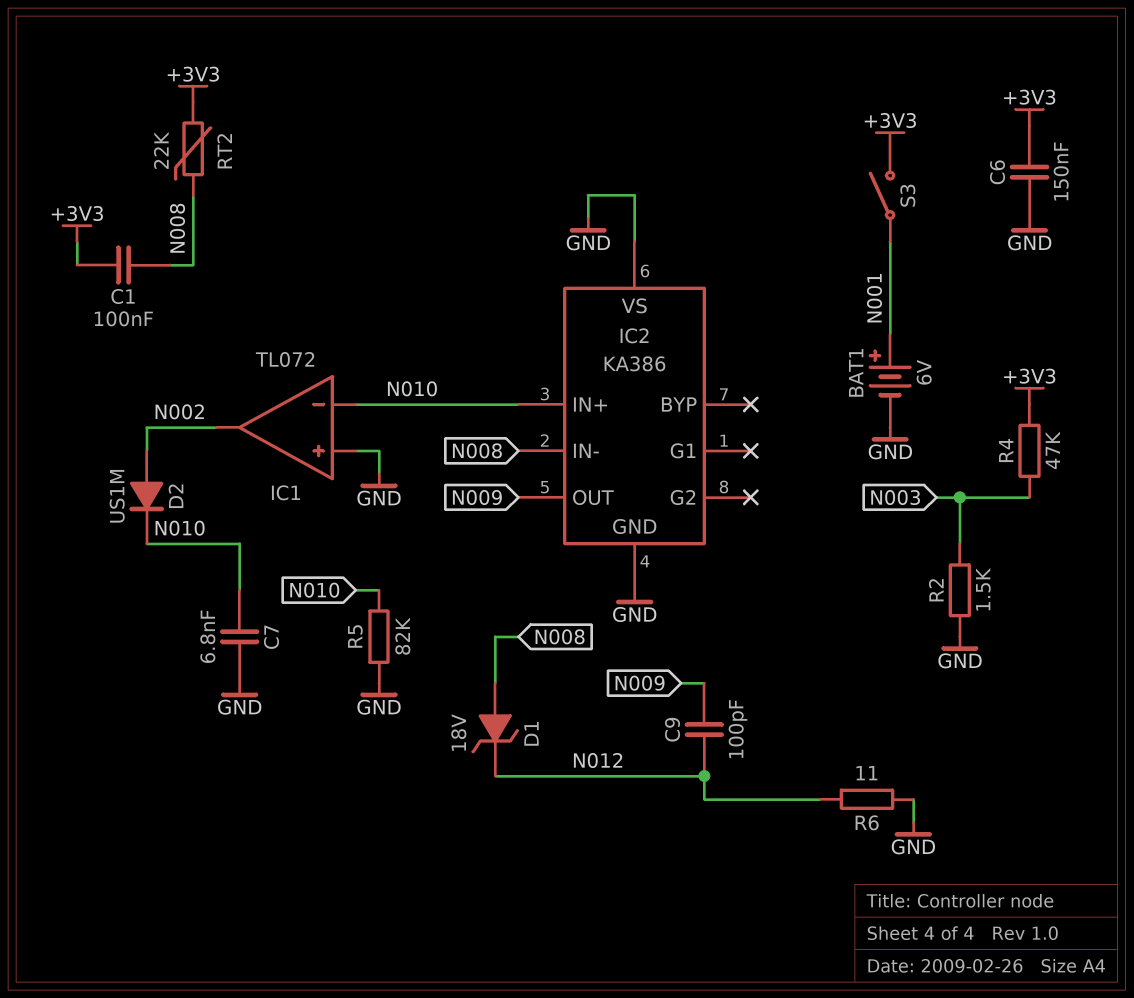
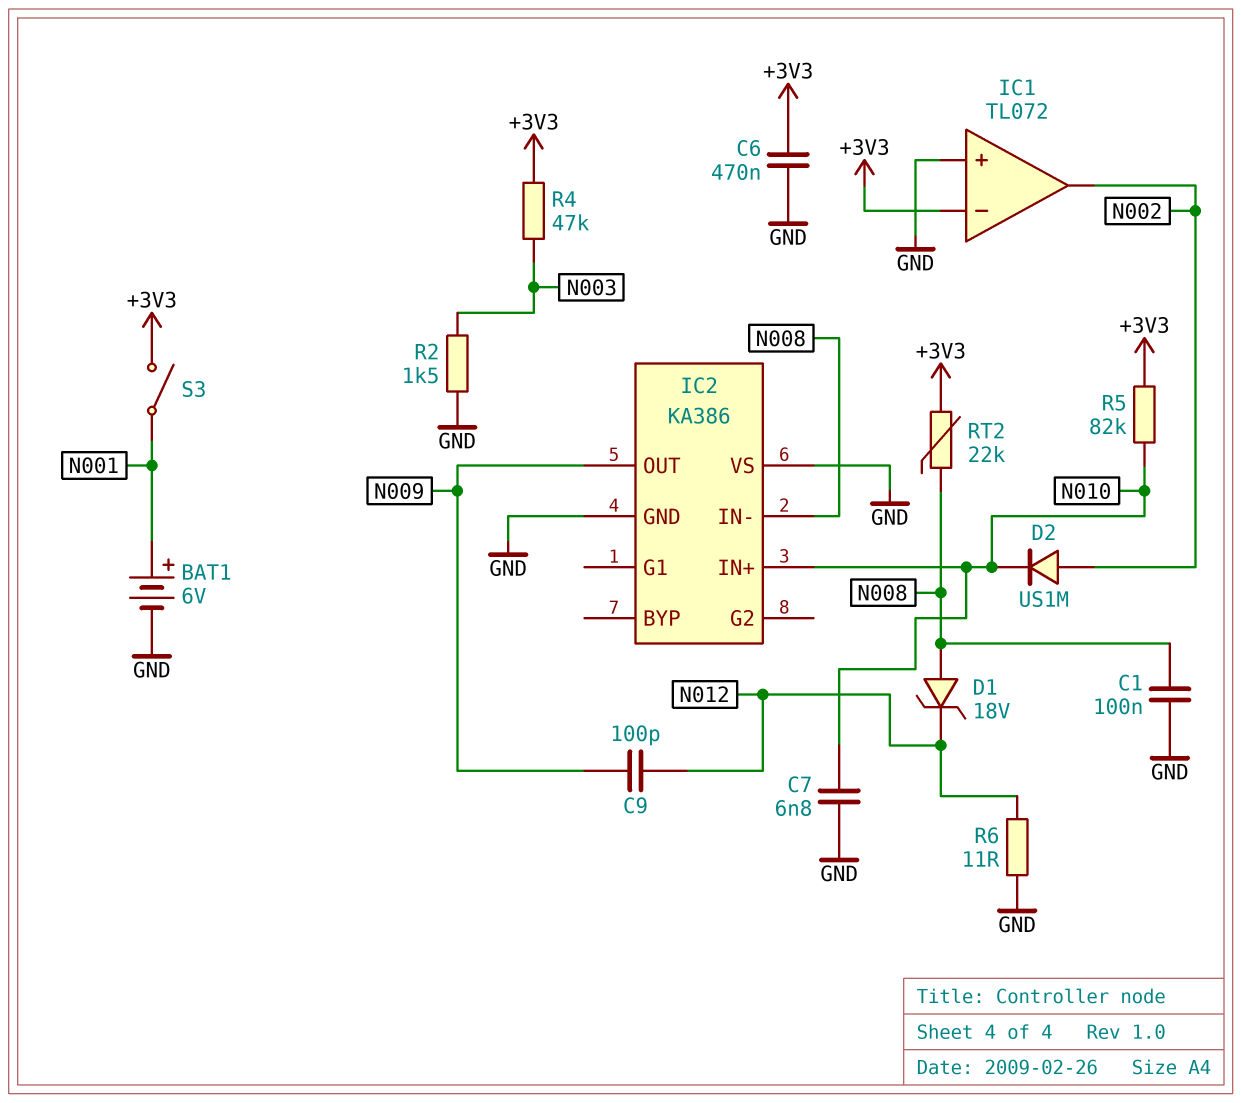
C1: 100nF (+3V3, N008) -> 100nF (GND, N008)
C6: 150nF (+3V3, GND) -> 470nF (+3V3, GND)
IC1 pin in-: N010 -> +3V3
R5: 82k (GND, N010) -> 82k (+3V3, N010)

